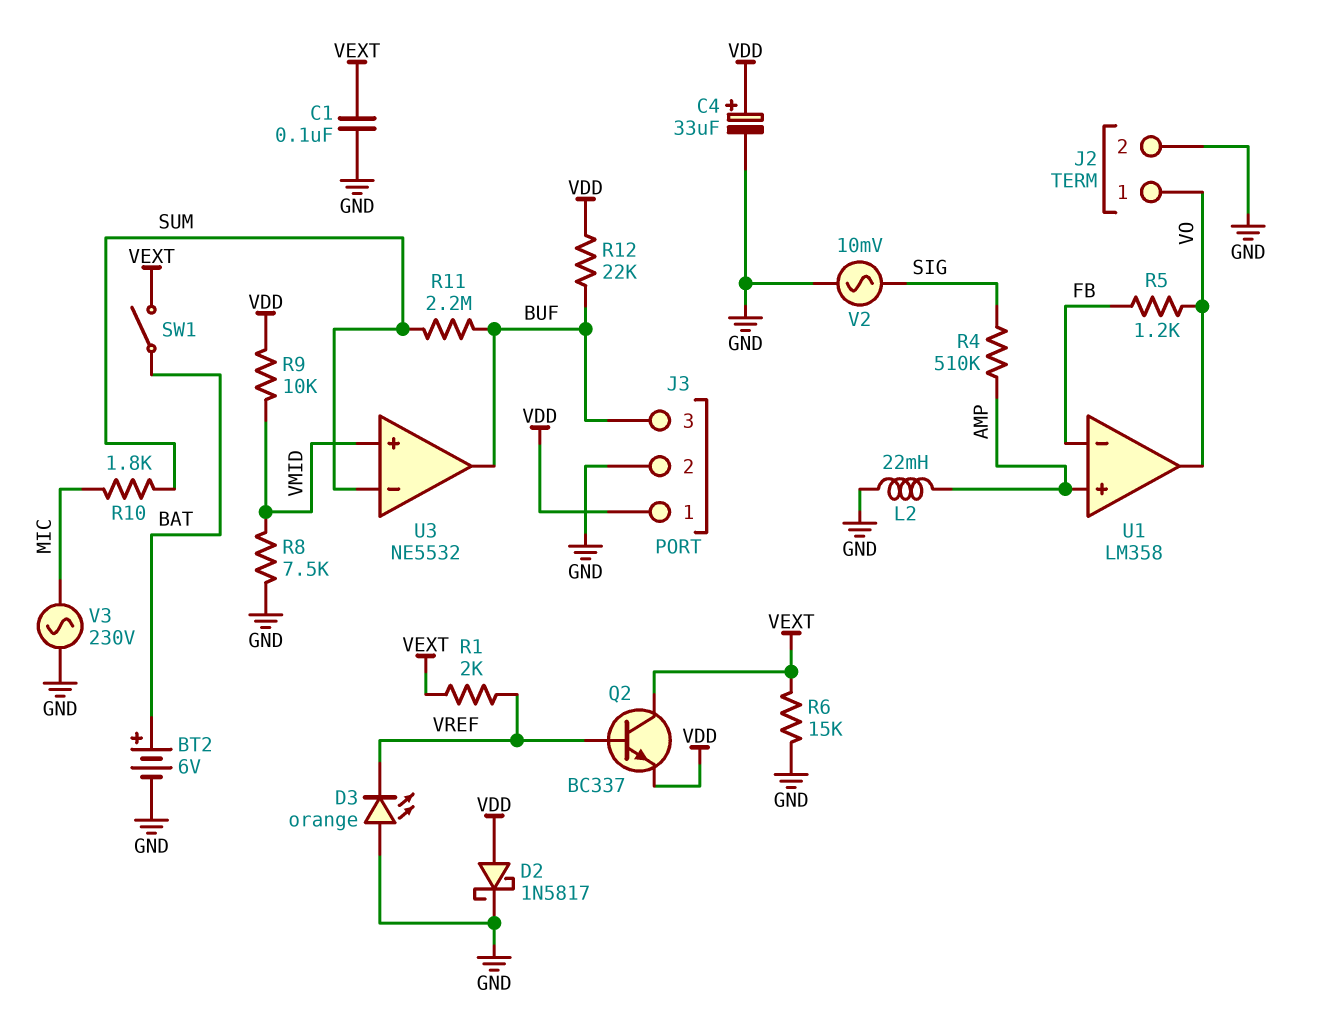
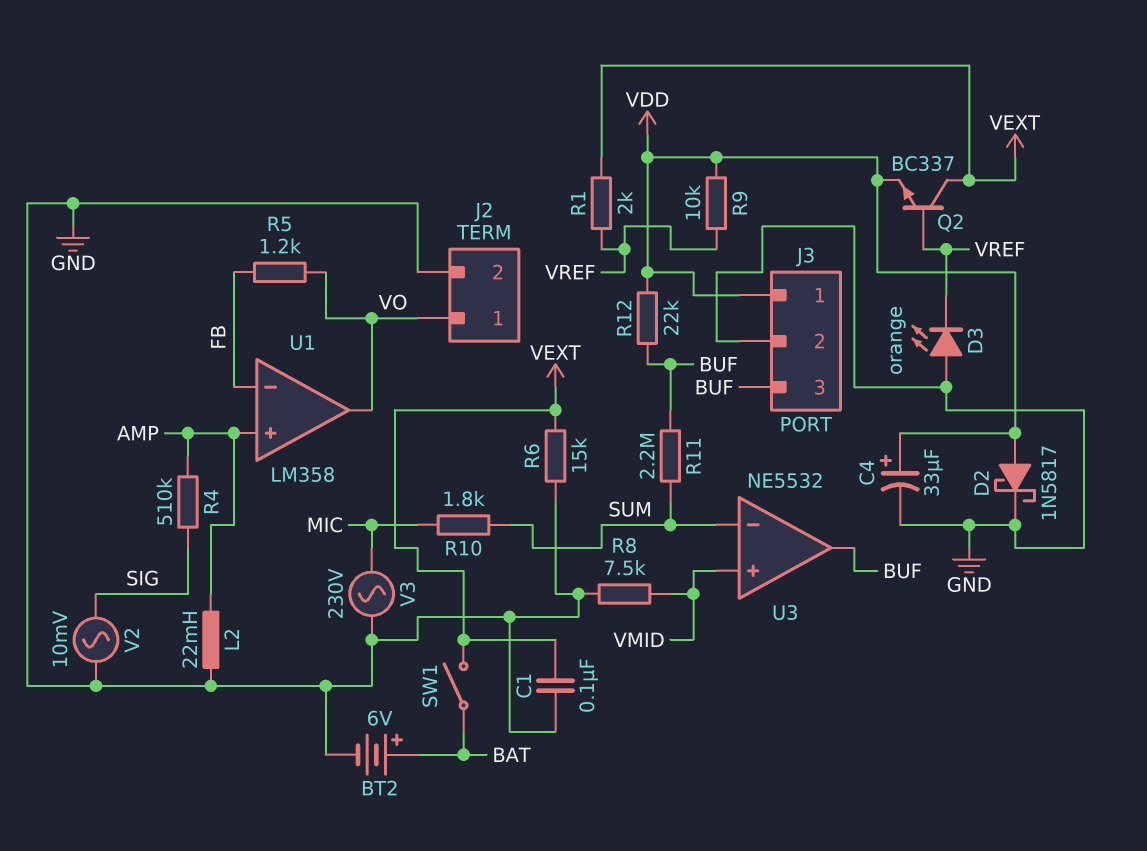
R9: 10k (VDD, VMID) -> 10k (VDD, VREF)

